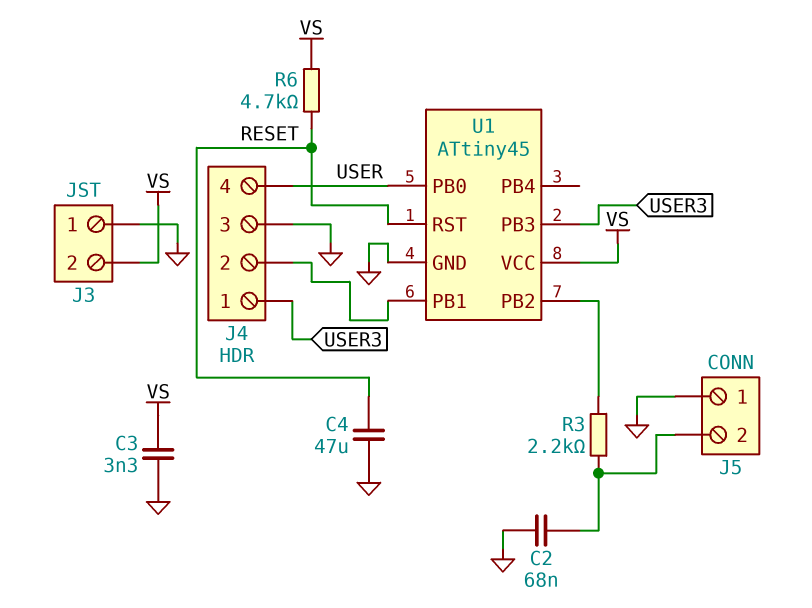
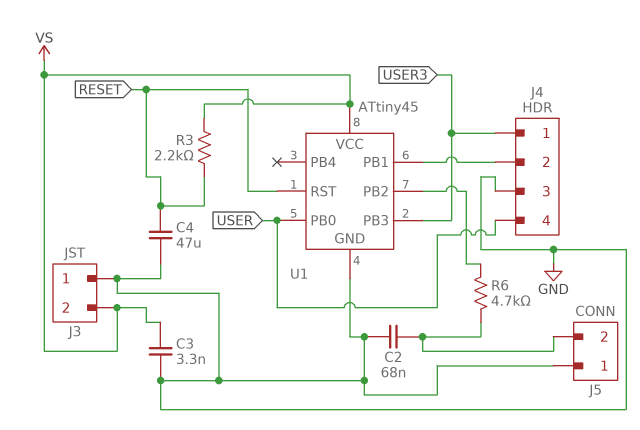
R3: 2.2k (J5/2, U1/PB2) -> 2.2k (RESET, VS)
R6: 4.7k (RESET, VS) -> 4.7k (J5/2, U1/PB2)

